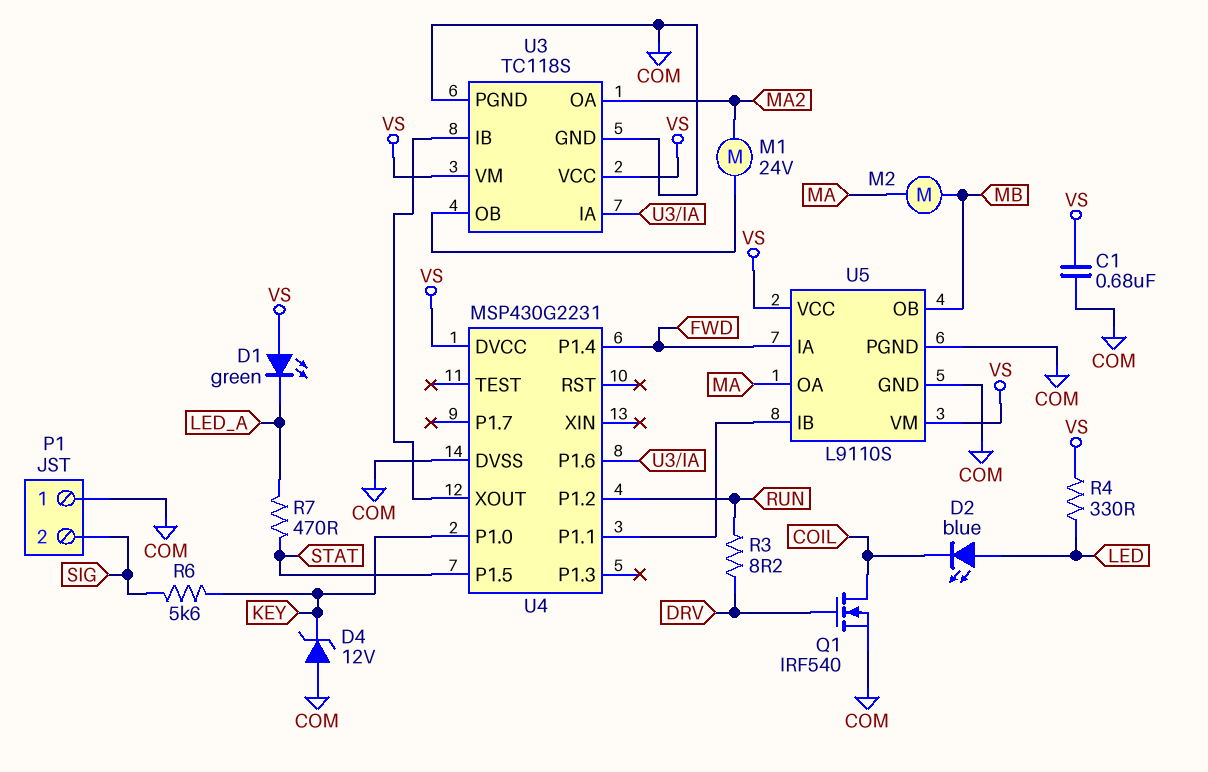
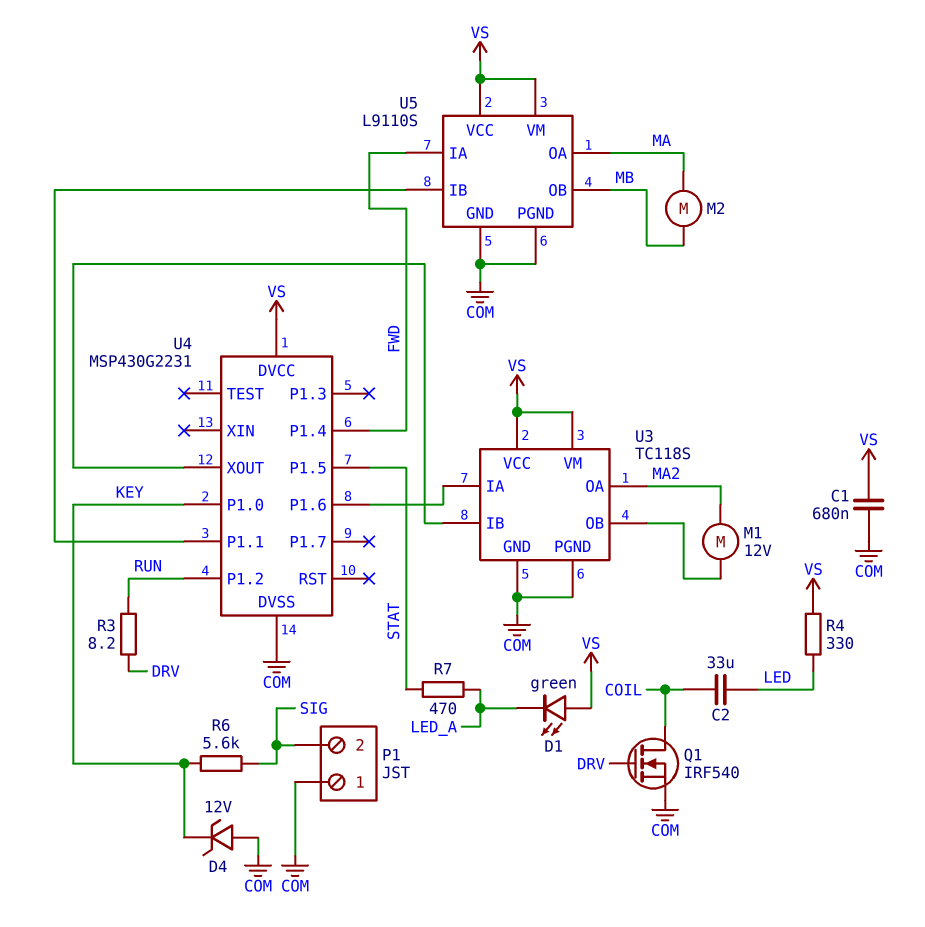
C2: none -> 33uF (COIL, LED)
D2: LED blue (A LED, K COIL) -> none
M1: motor 24V (MA2, U3/OB) -> motor 12V (MA2, U3/OB)

